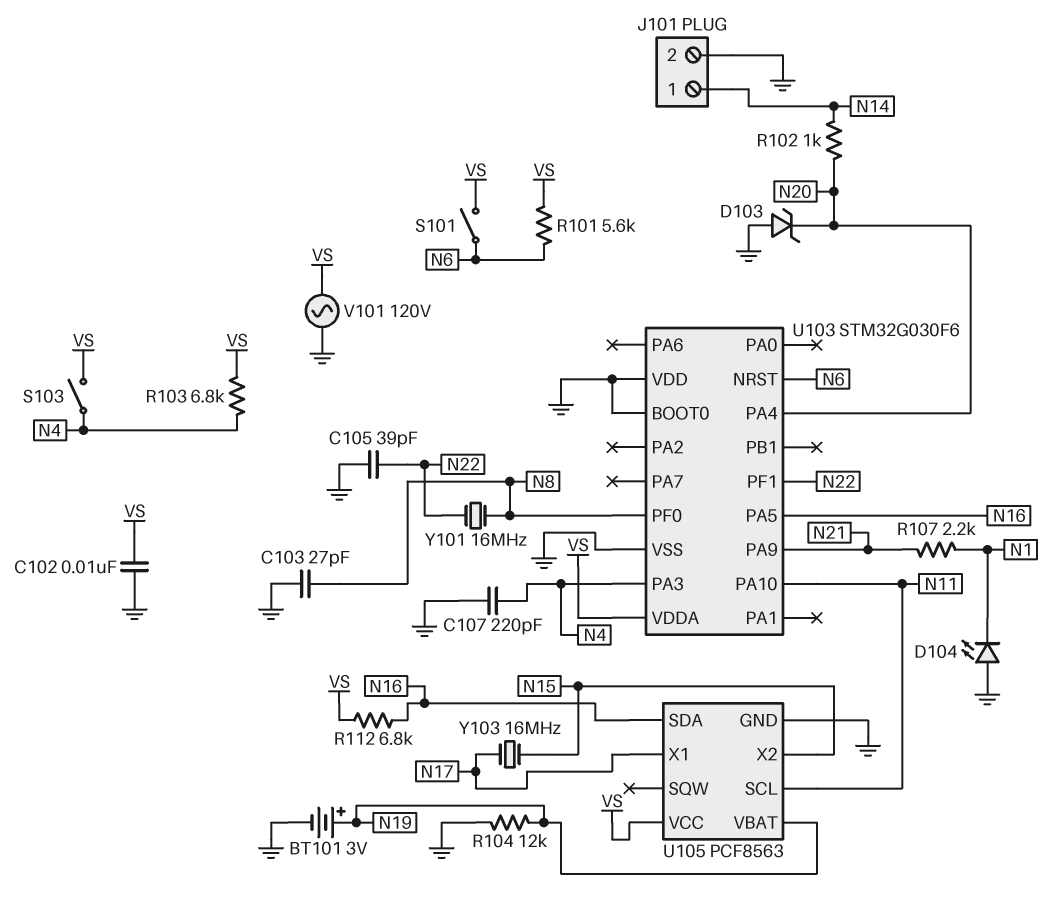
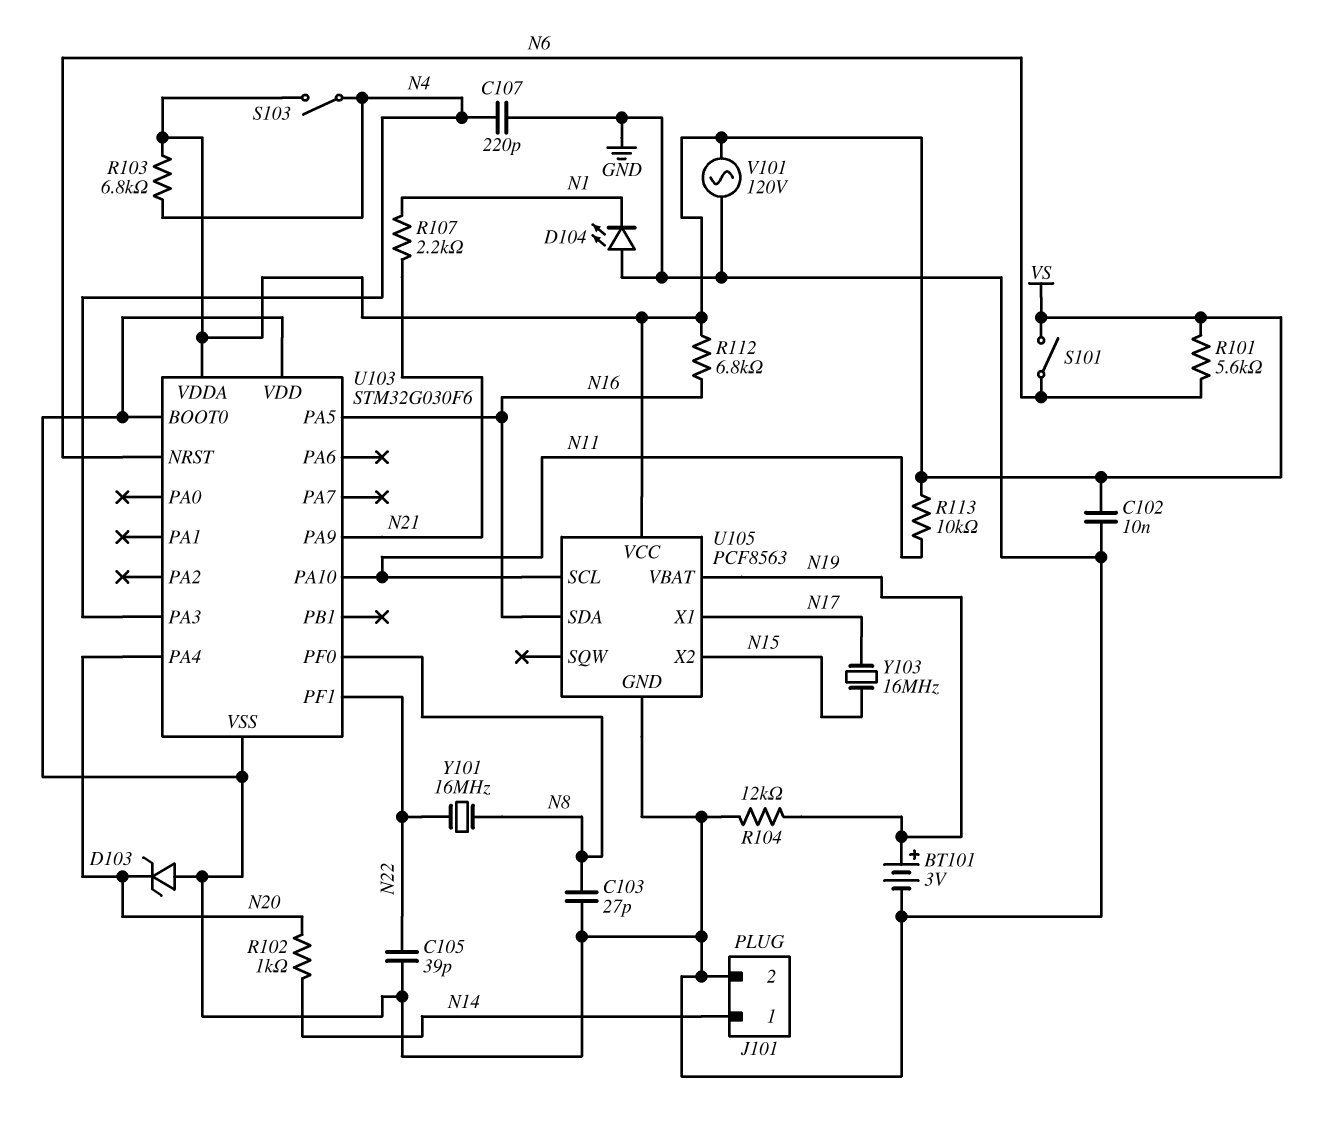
R113: none -> 10k (N11, VS)

